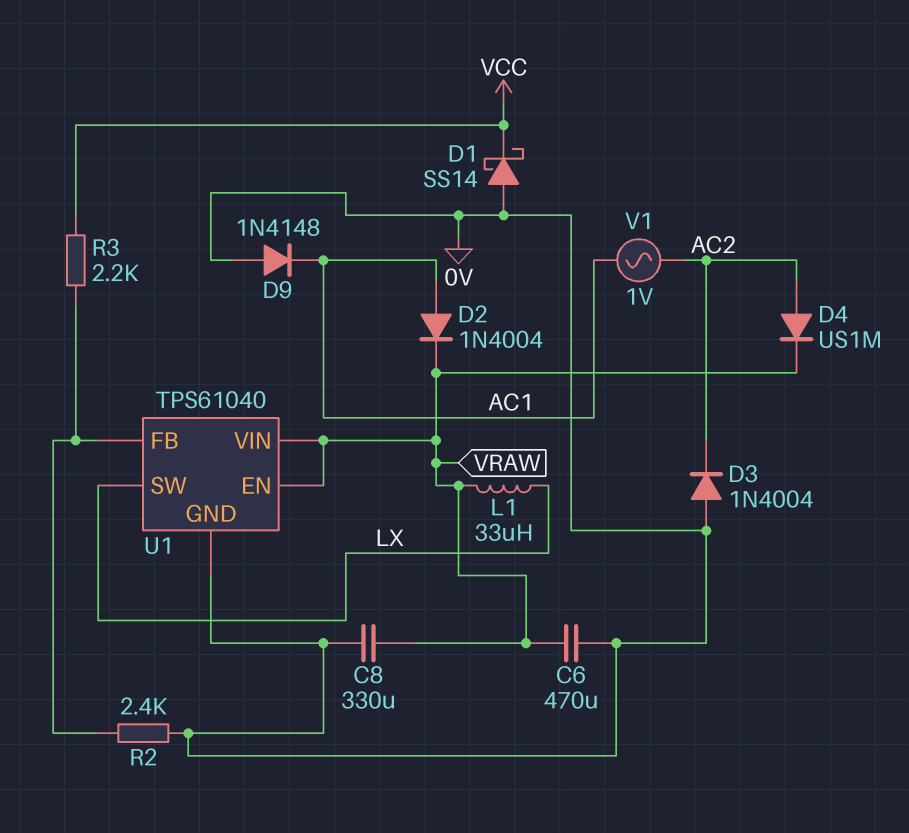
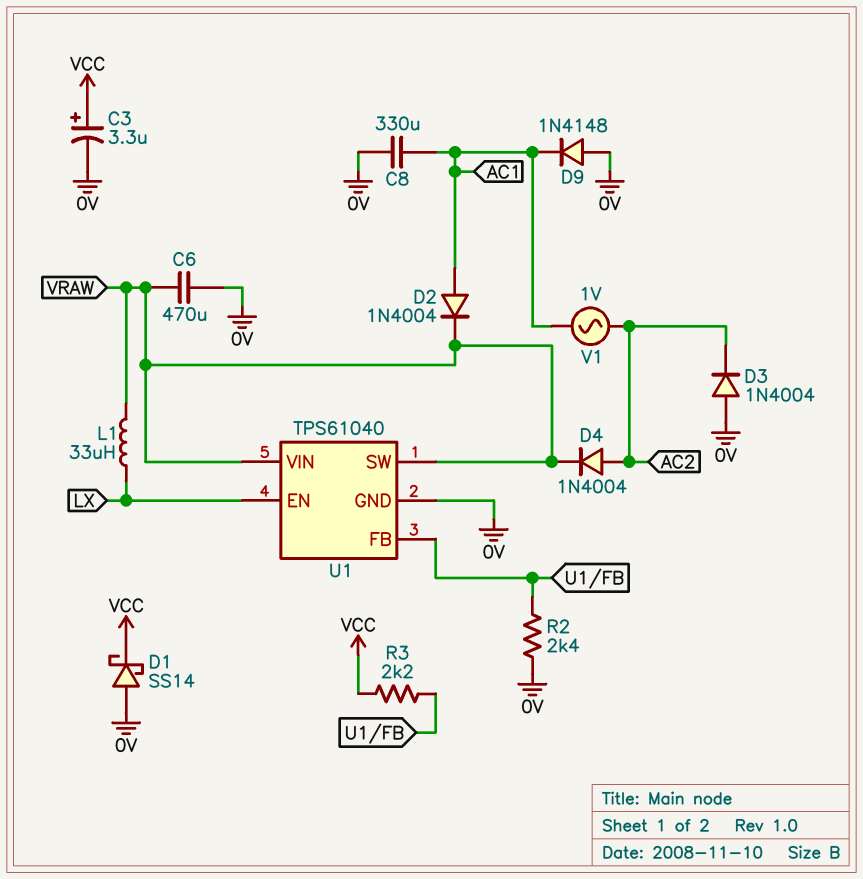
C3: none -> 3.3uF (plus VCC, minus 0V)
C8: 330uF (0V, VRAW) -> 330uF (0V, AC1)
D4: diode US1M (A AC2, K VRAW) -> diode 1N4004 (A AC2, K VRAW)
U1 pin EN: VRAW -> LX
U1 pin SW: LX -> VRAW

